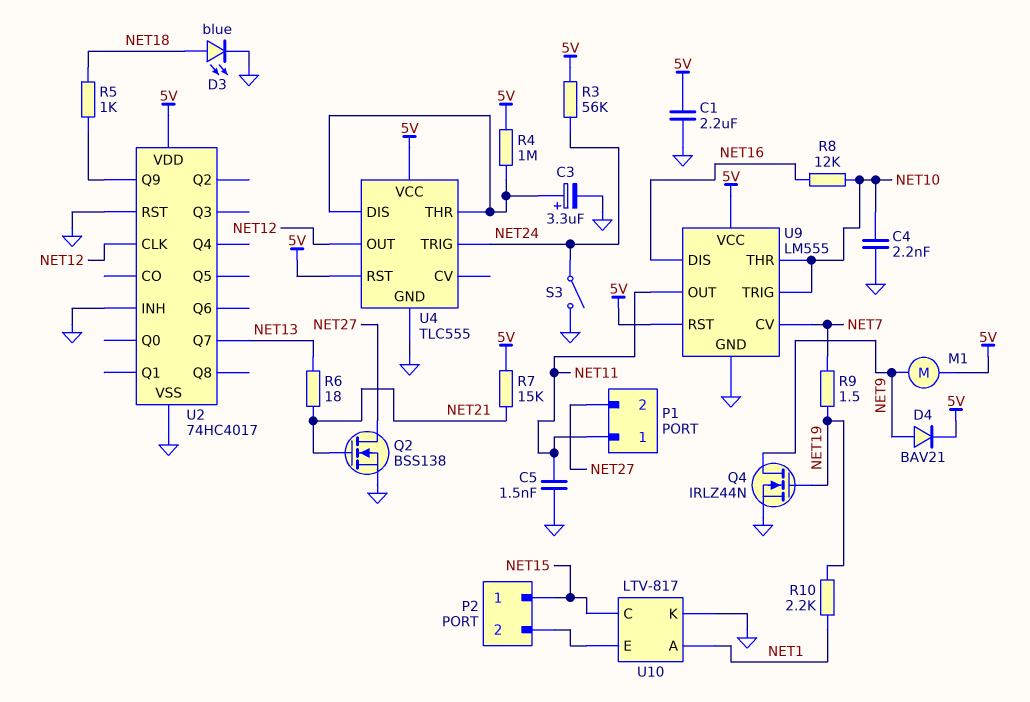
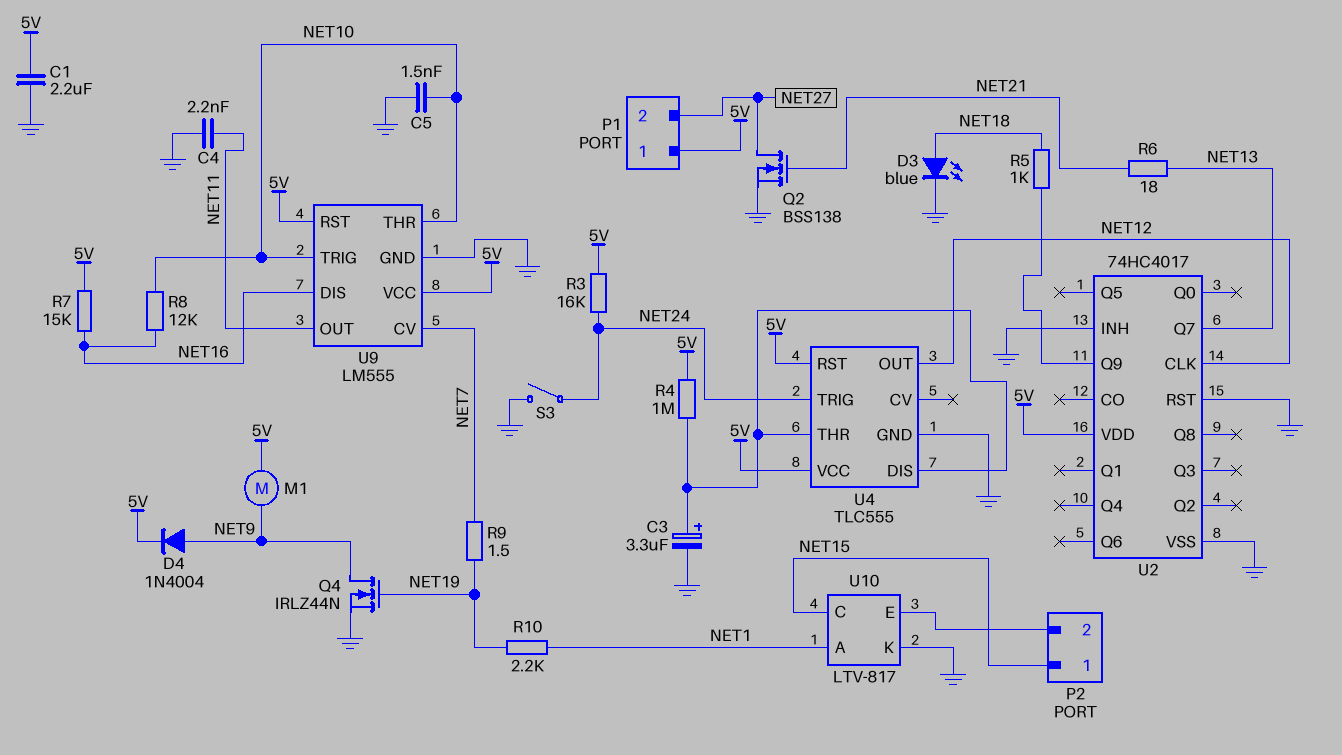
C4: 2.2nF (GND, NET10) -> 2.2nF (GND, NET11)
C5: 1.5nF (GND, NET11) -> 1.5nF (GND, NET10)
D4: diode BAV21 (A NET9, K 5V) -> diode 1N4004 (A NET9, K 5V)
P1 pin 1: NET11 -> 5V
R3: 56k (5V, NET24) -> 16k (5V, NET24)
R7: 15k (5V, NET21) -> 15k (5V, NET16)

